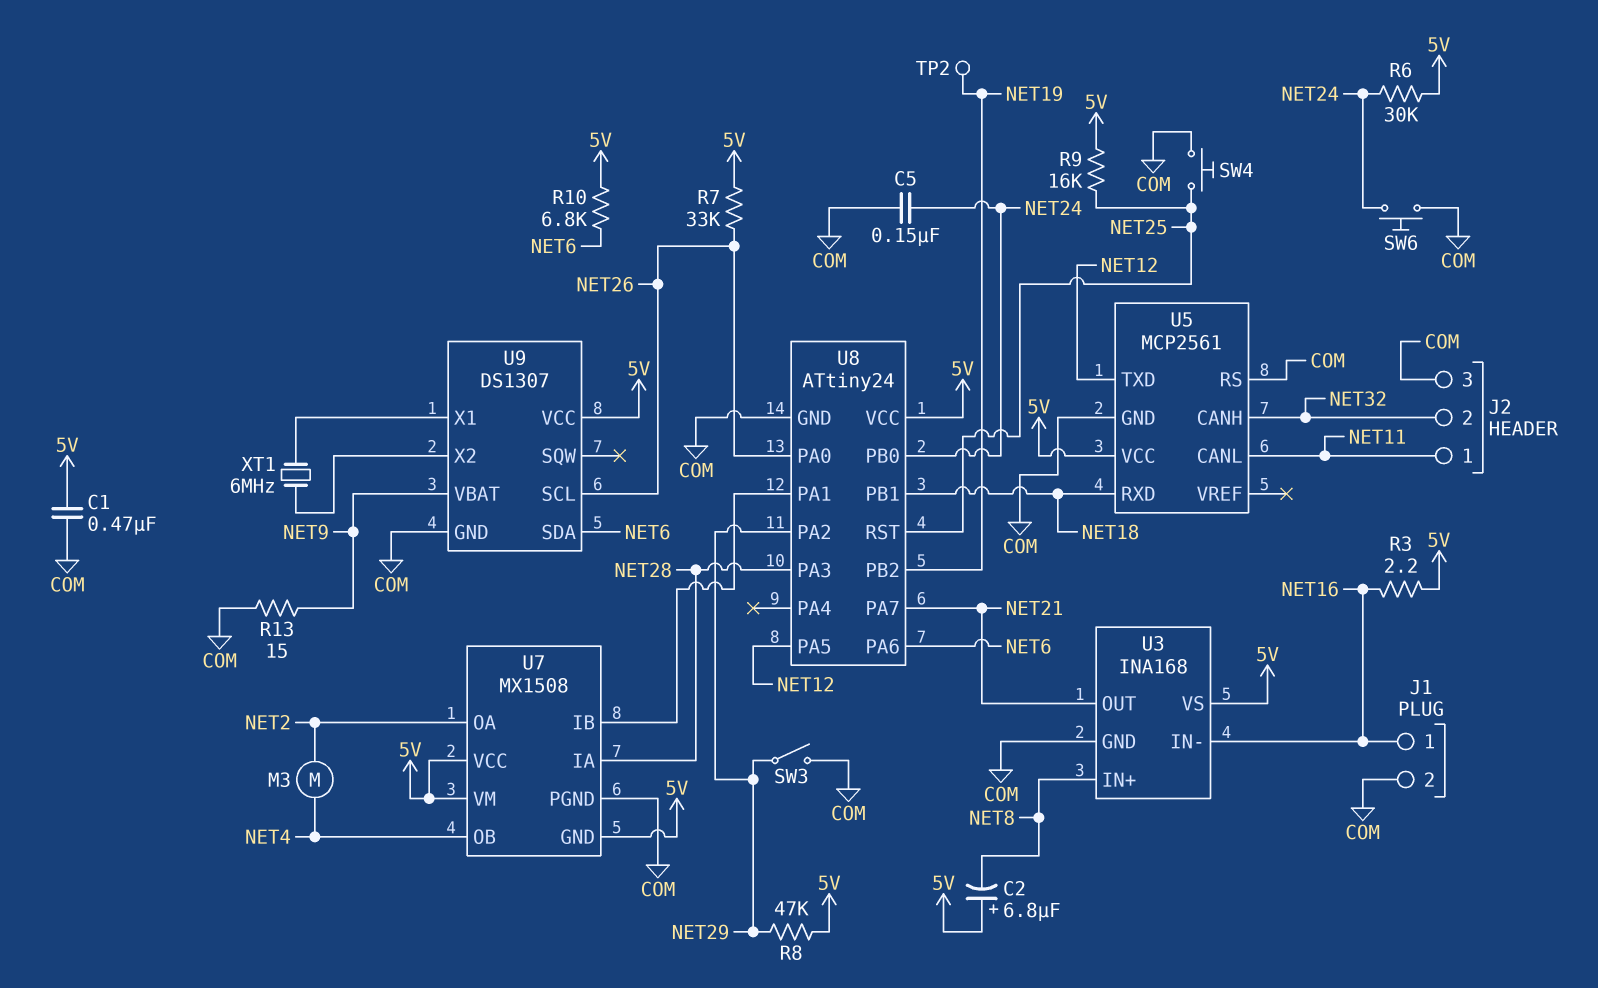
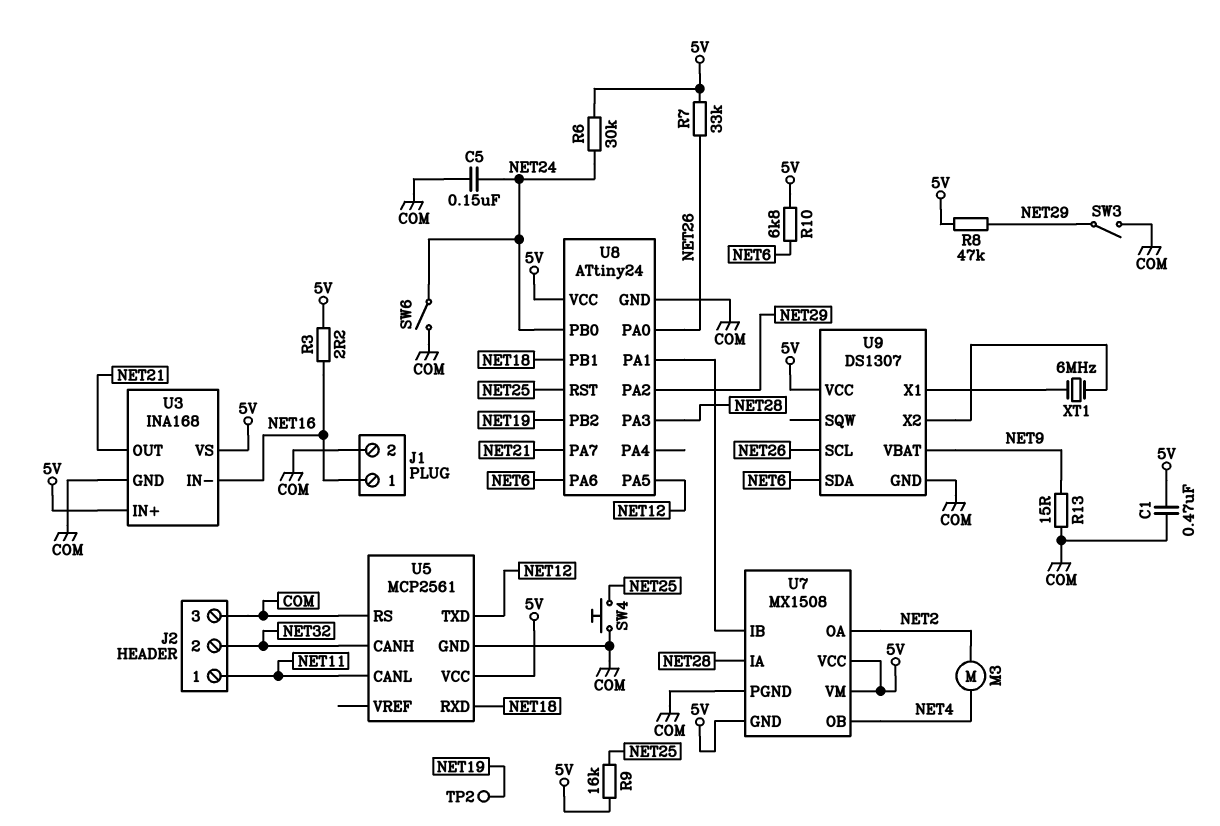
C2: 6.8uF (plus 5V, minus NET8) -> none
SW6: button (COM, NET24) -> switch (COM, NET24)
U3 pin IN+: NET8 -> 5V

